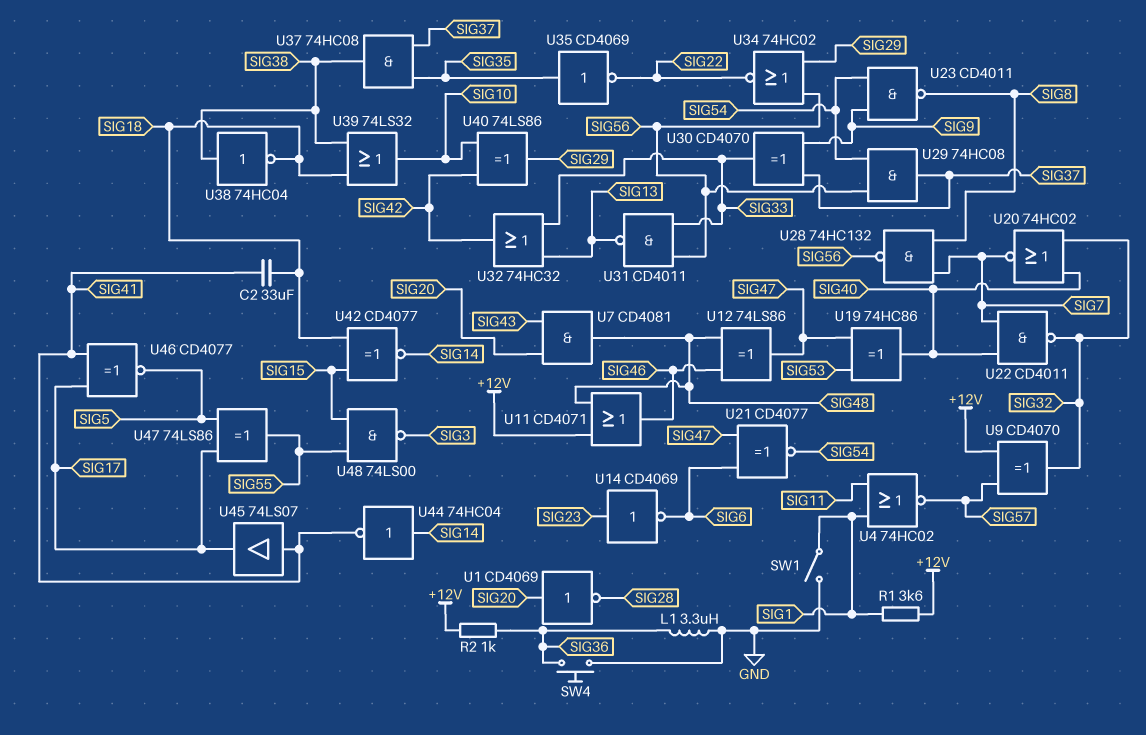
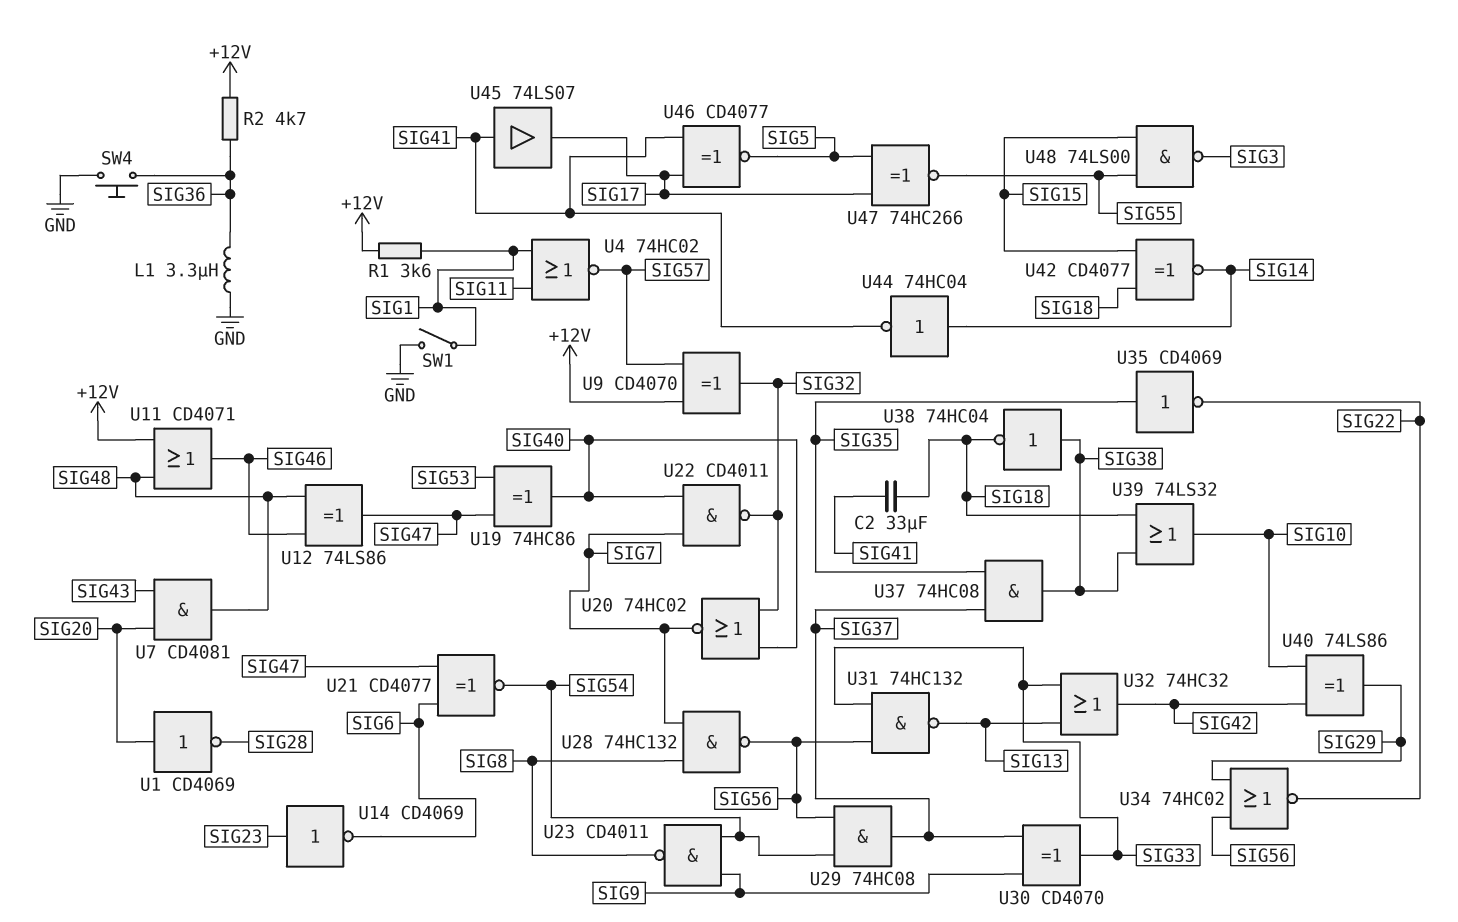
R2: 1k (+12V, SIG36) -> 4.7k (+12V, SIG36)
U31: NAND CD4011 (in SIG33, in SIG56, out SIG13) -> NAND 74HC132 (in SIG33, in SIG56, out SIG13)
U47: XOR 74LS86 (in SIG5, in SIG17, out SIG55) -> XNOR 74HC266 (in SIG5, in SIG17, out SIG55)

